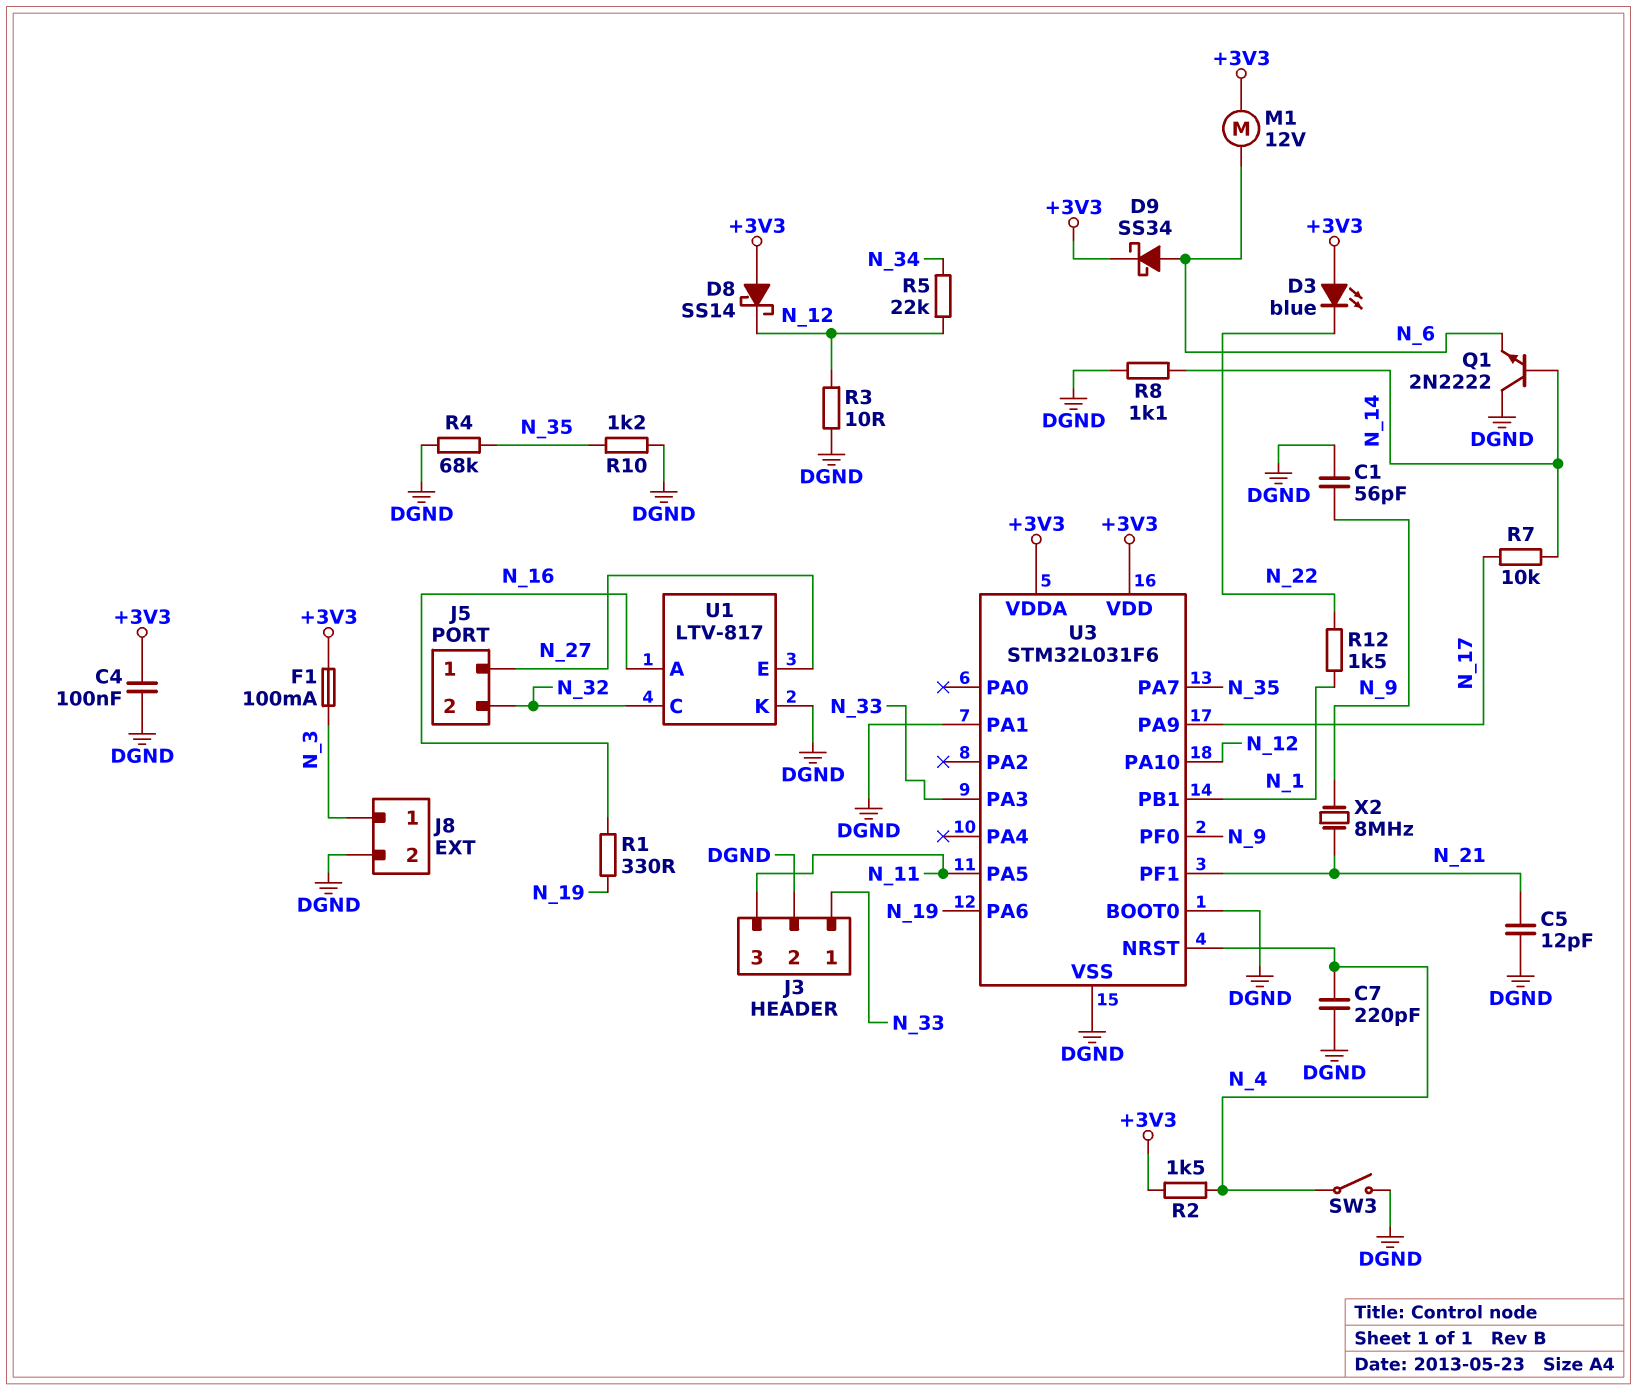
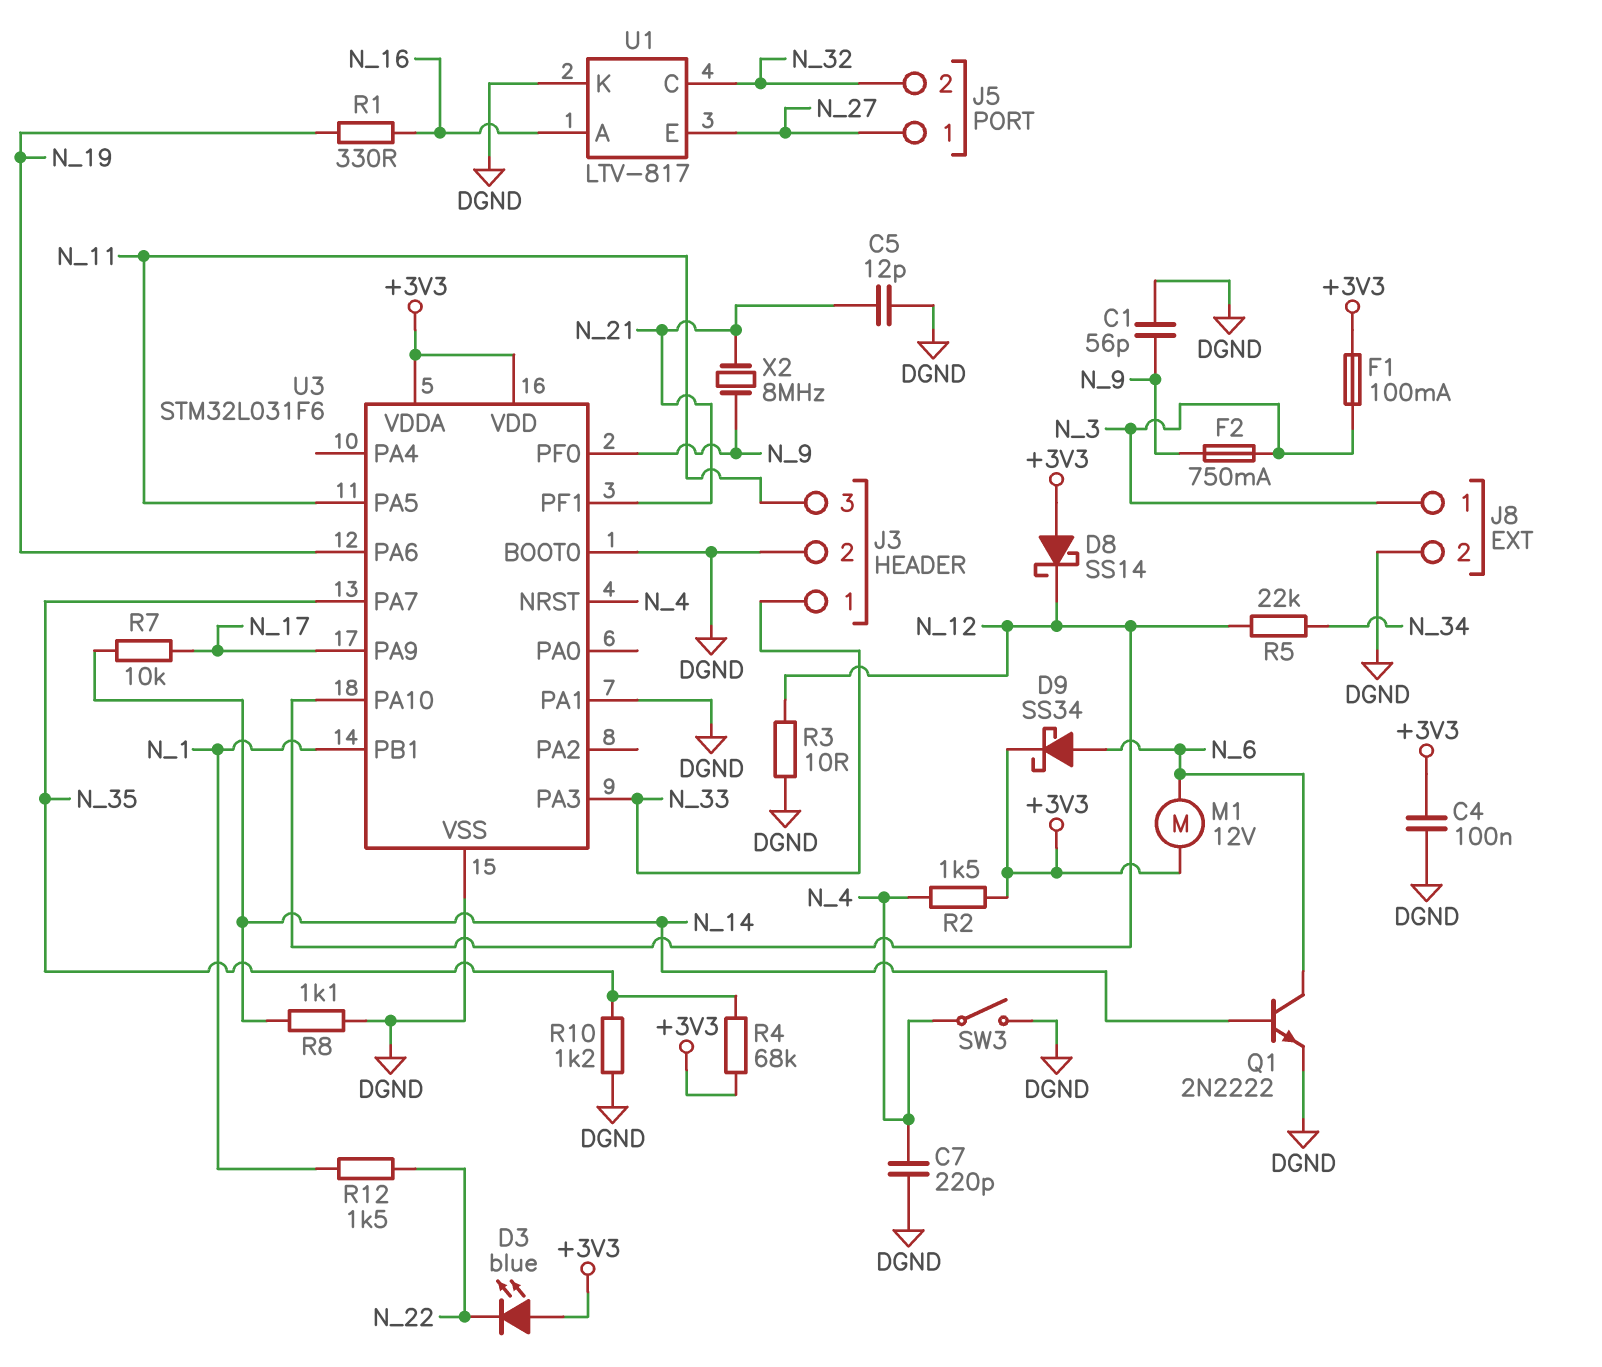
F2: none -> 750mA (N_3, N_9)
Q1: NPN 2N2222 (B N_14, C DGND, E N_6) -> NPN 2N2222 (B N_14, C N_6, E DGND)
R4: 68k (DGND, N_35) -> 68k (+3V3, N_35)

